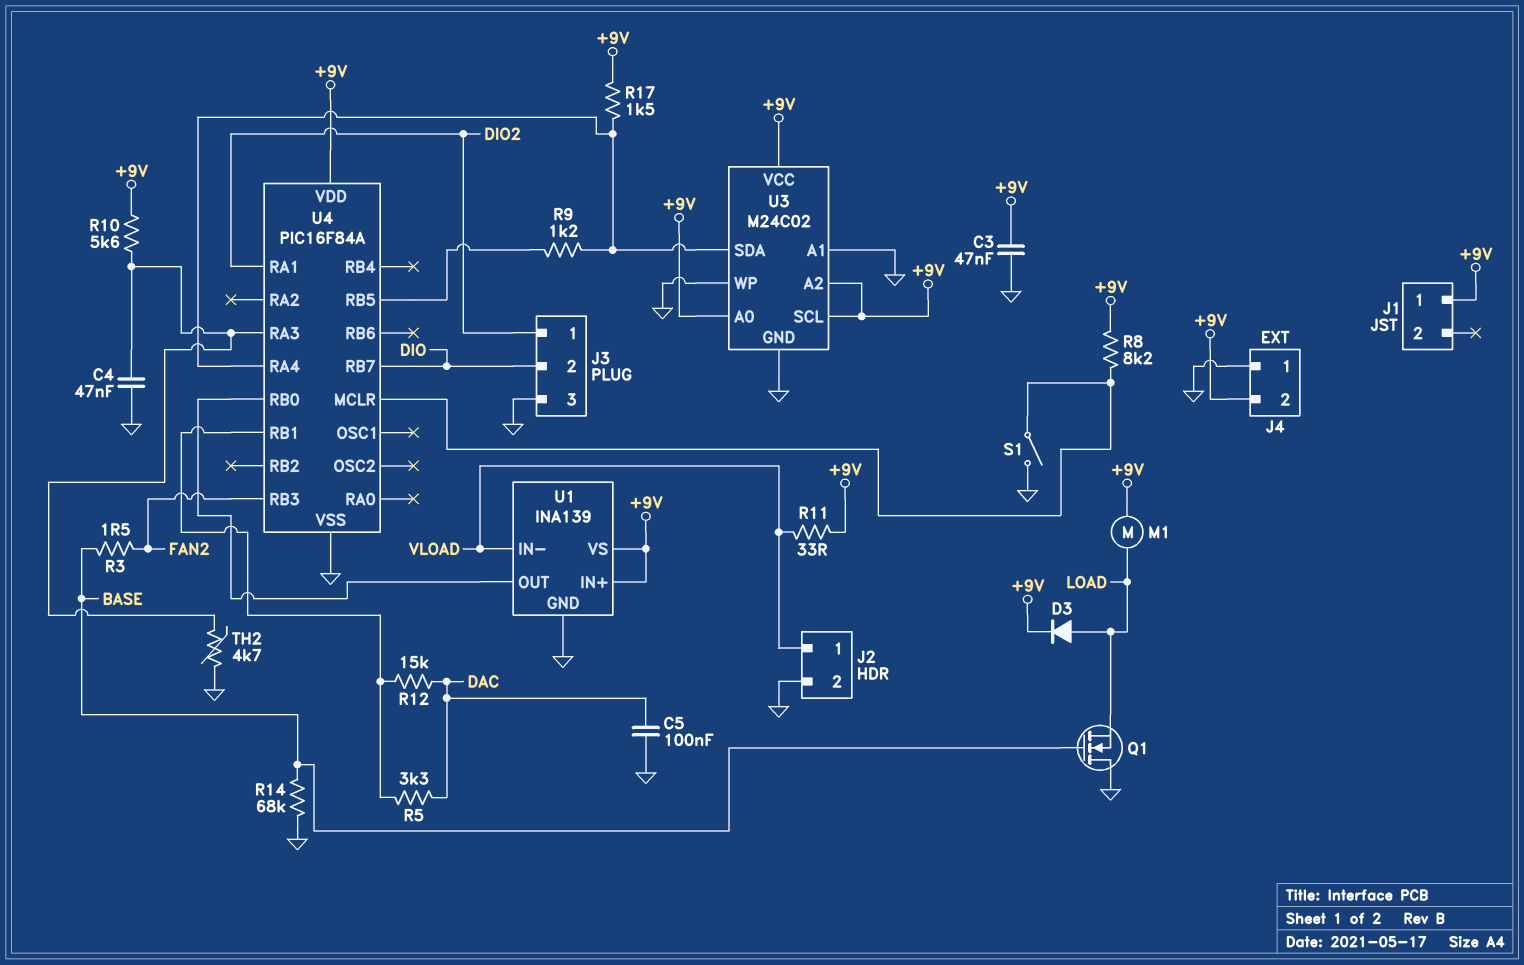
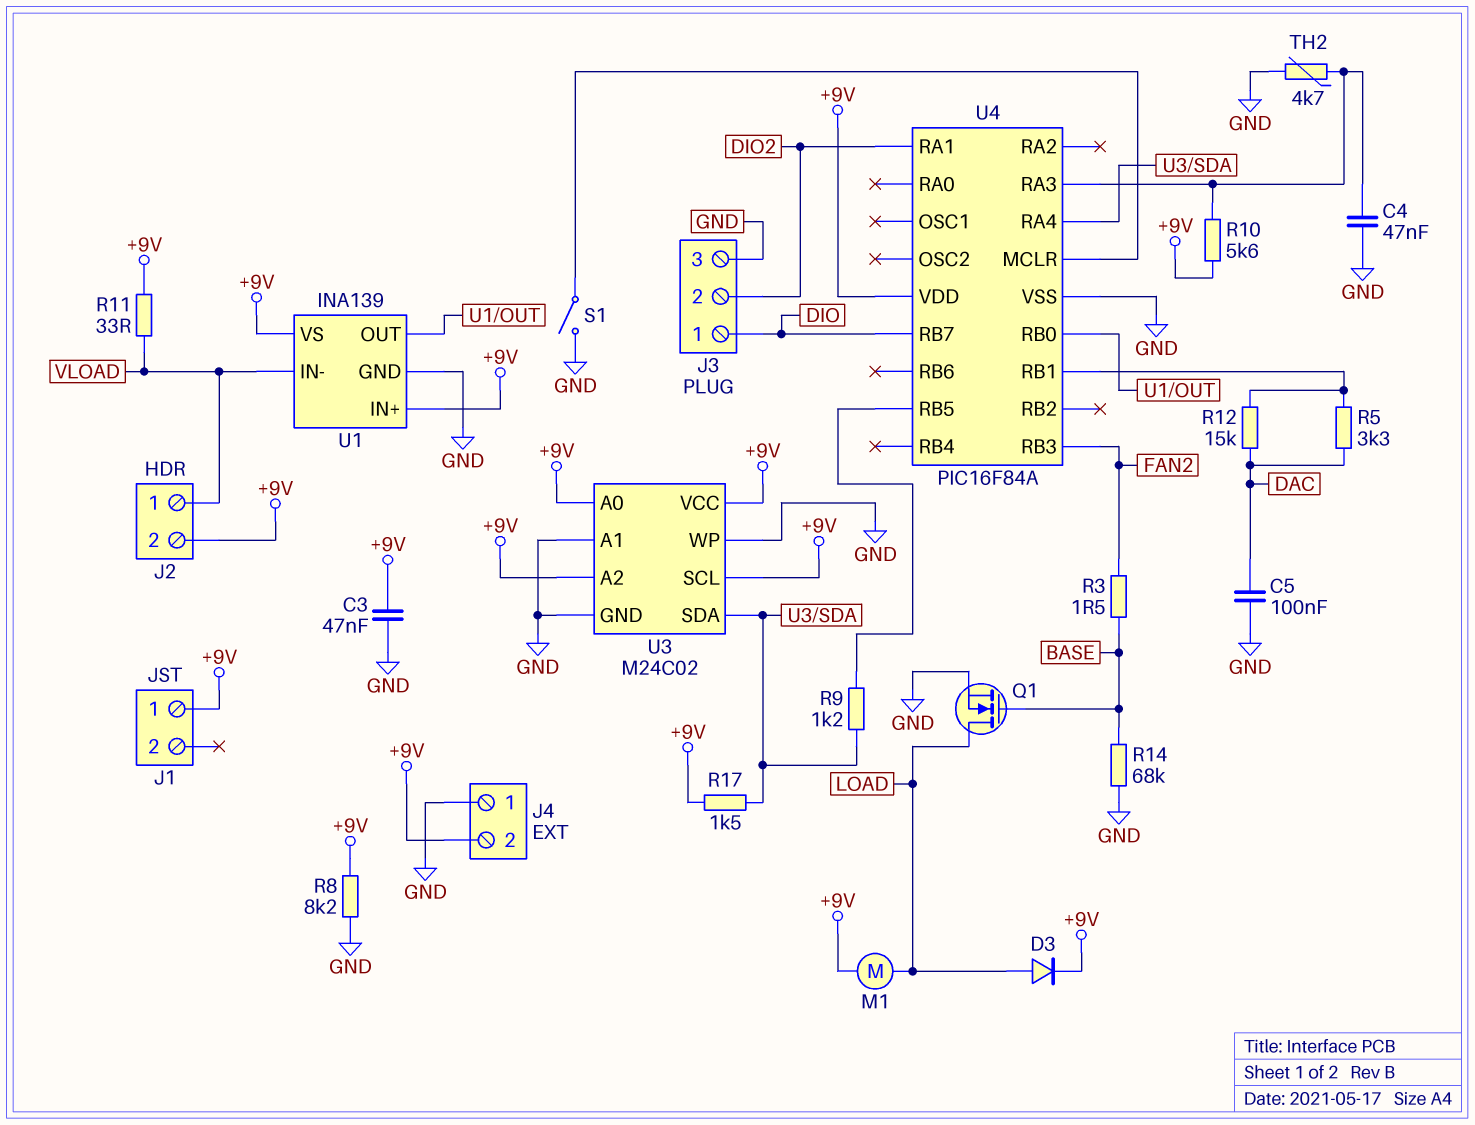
J2 pin 2: GND -> +9V
J3 pin 1: DIO2 -> DIO
J3 pin 2: DIO -> DIO2
Q1: NMOS (G BASE, D GND, S LOAD) -> NMOS (G BASE, D LOAD, S GND)
R8: 8.2k (+9V, U4/MCLR) -> 8.2k (+9V, GND)

